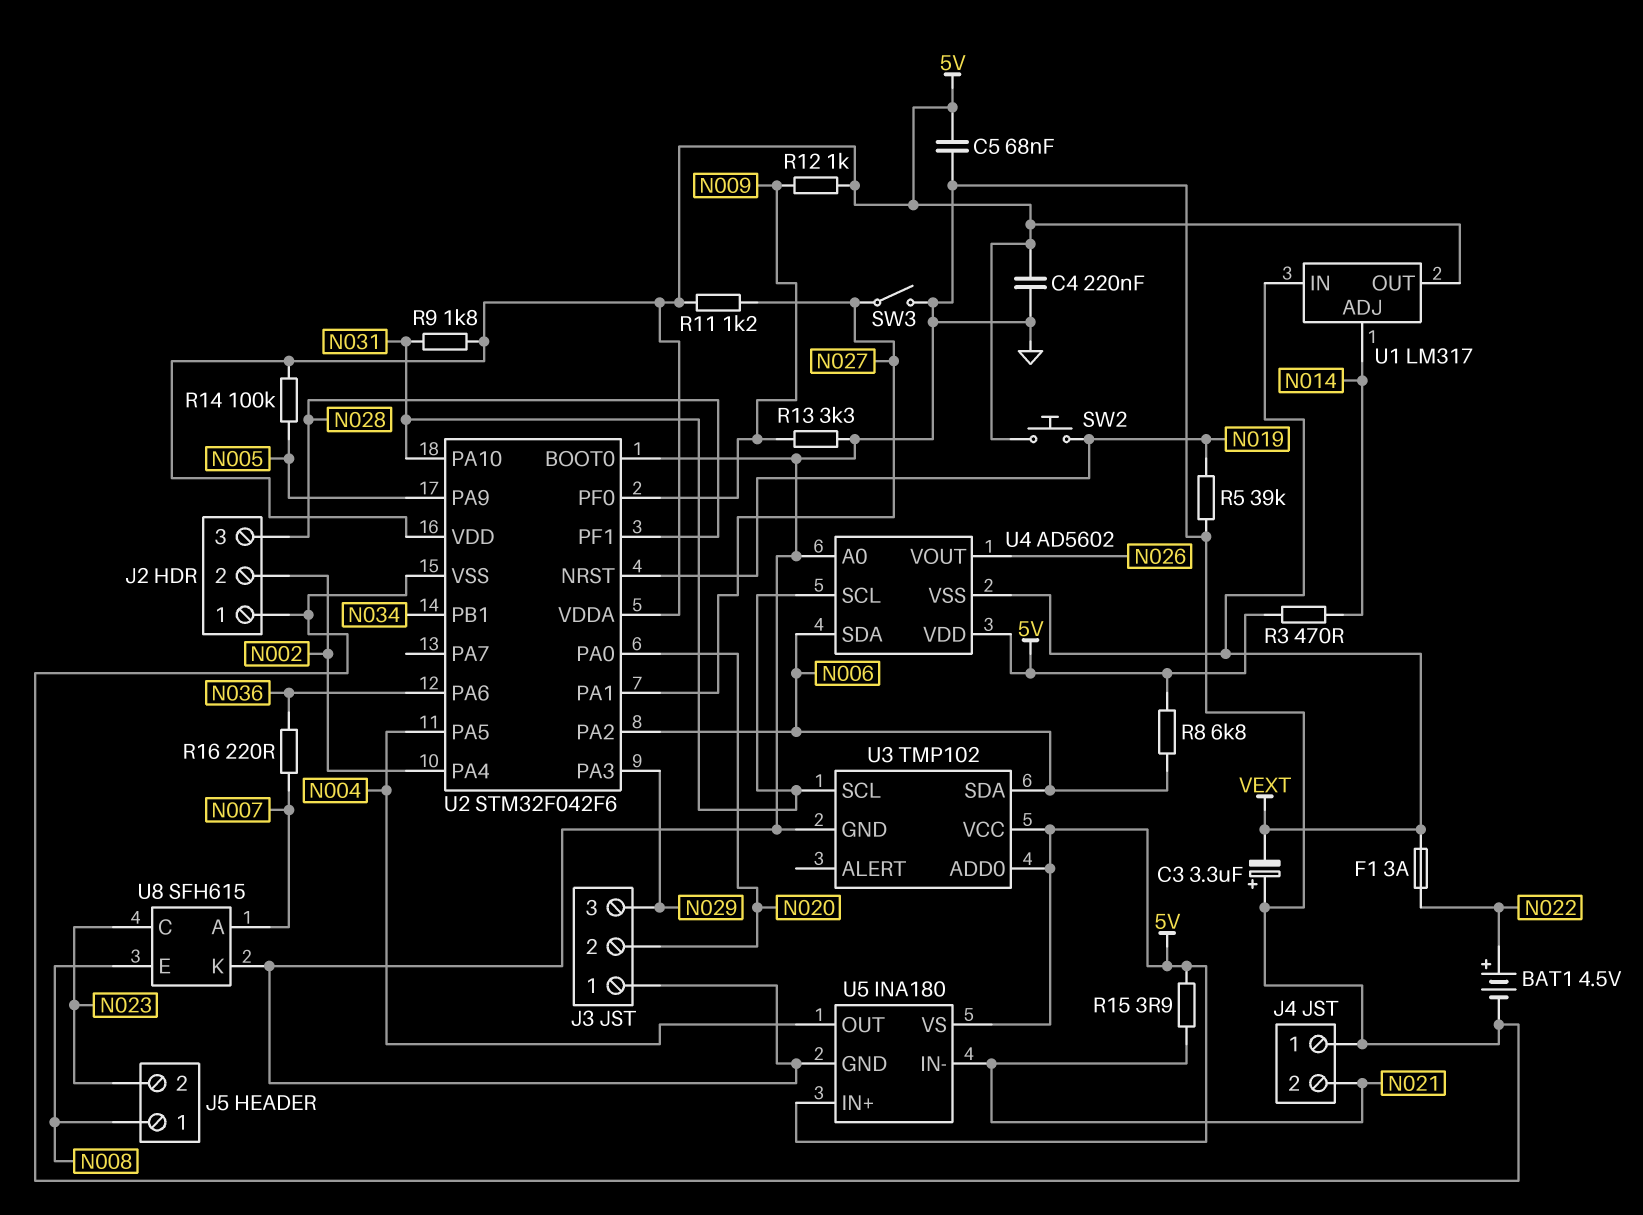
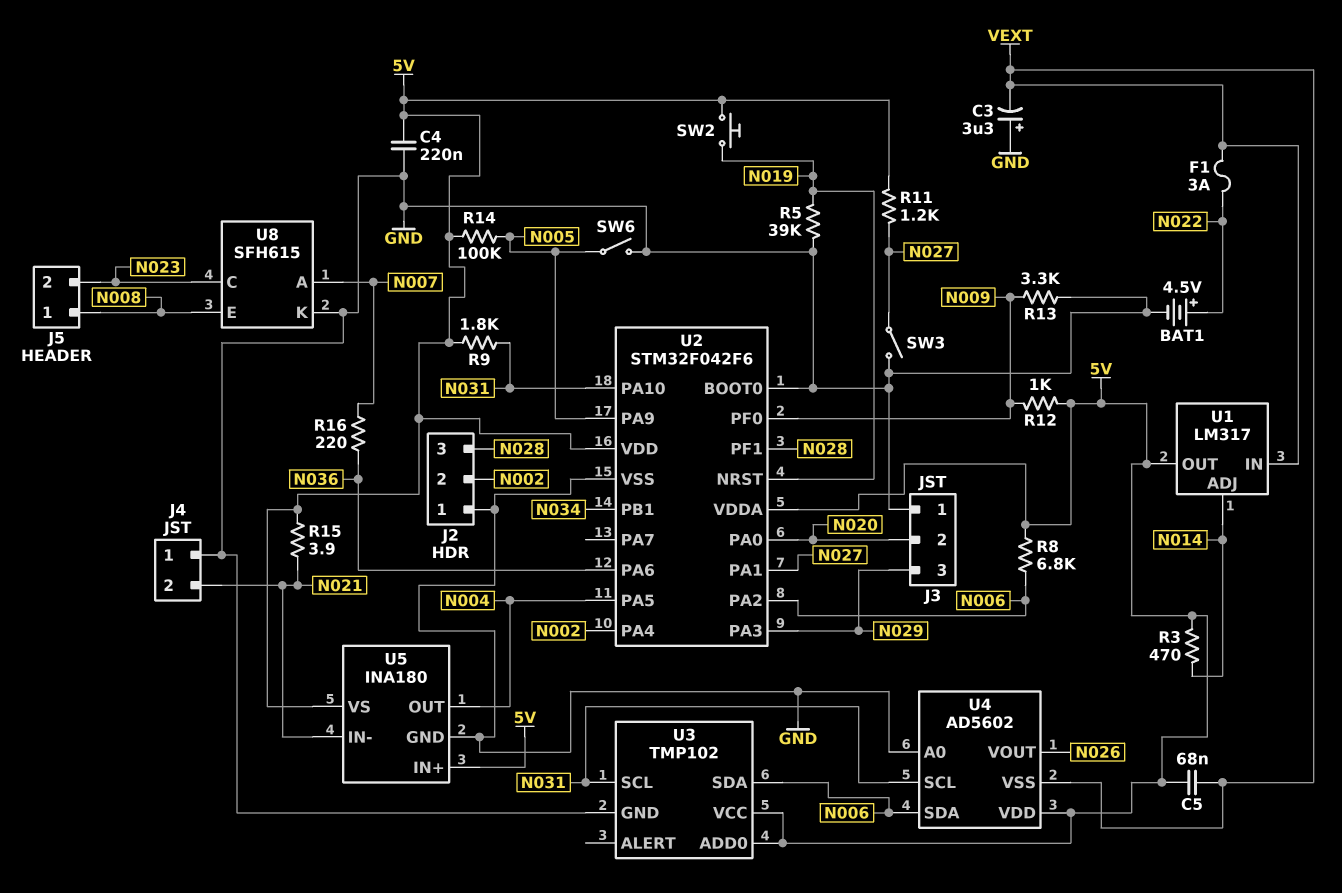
C5: 68nF (5V, GND) -> 68nF (5V, VEXT)
SW6: none -> switch (GND, N005)

